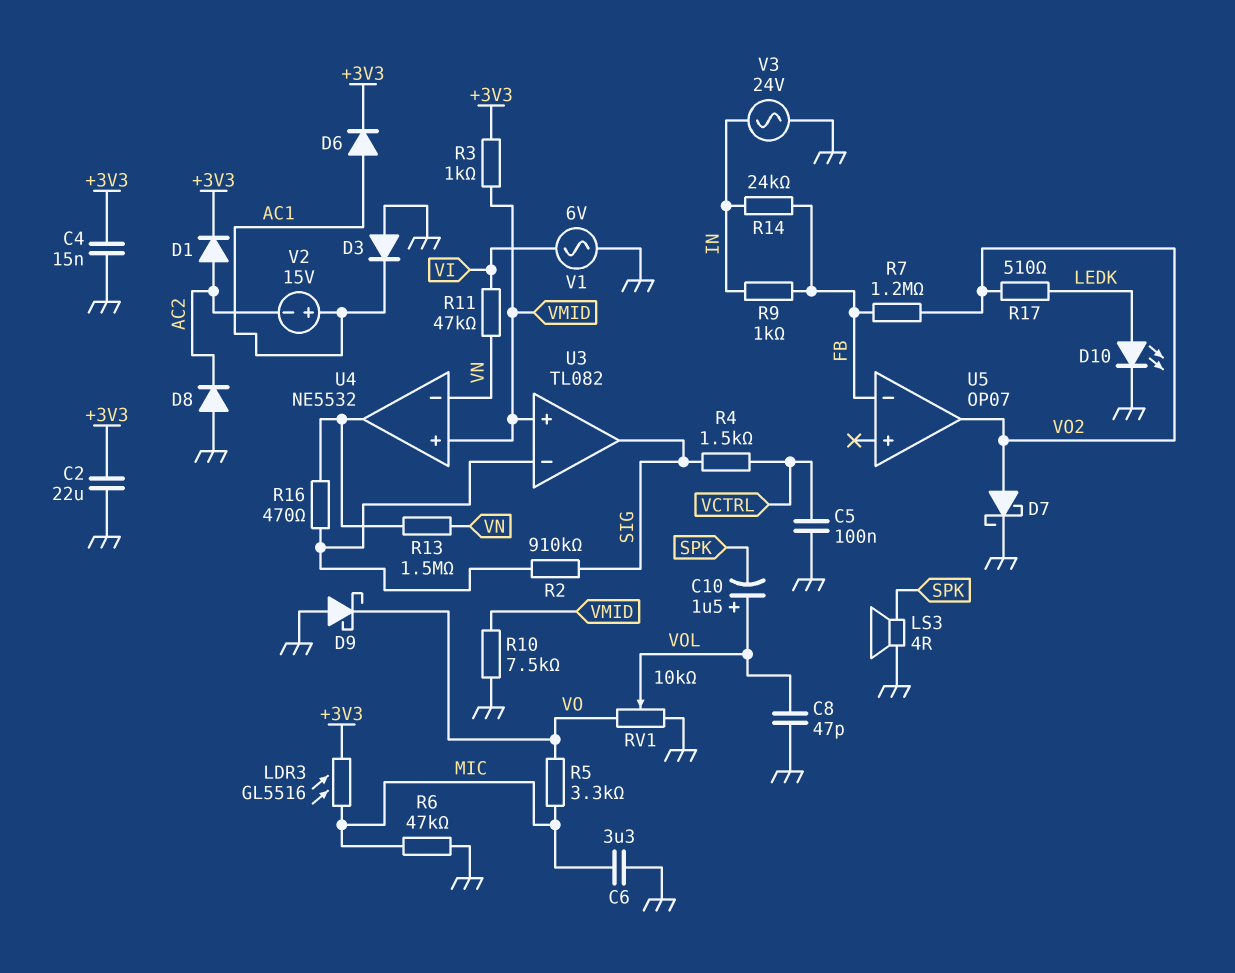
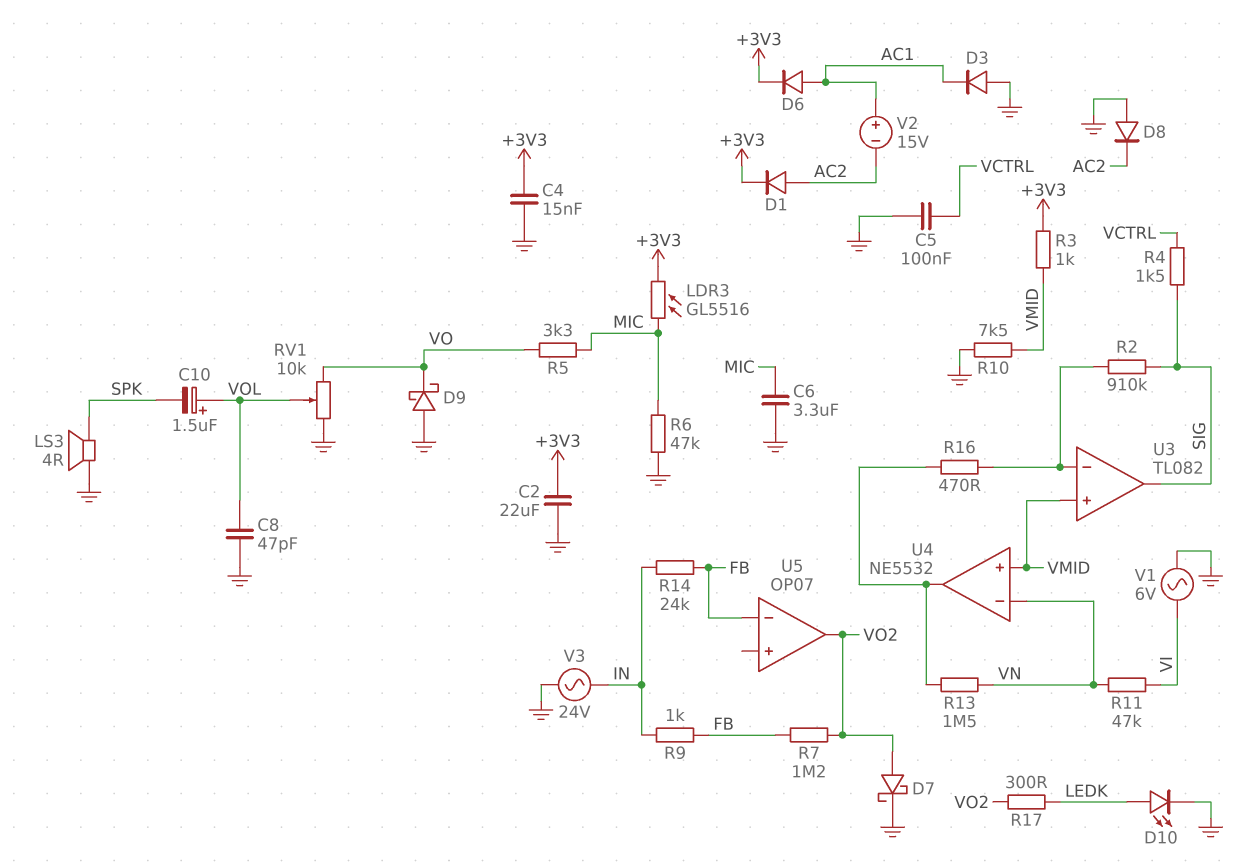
R17: 510 (LEDK, VO2) -> 300 (LEDK, VO2)

